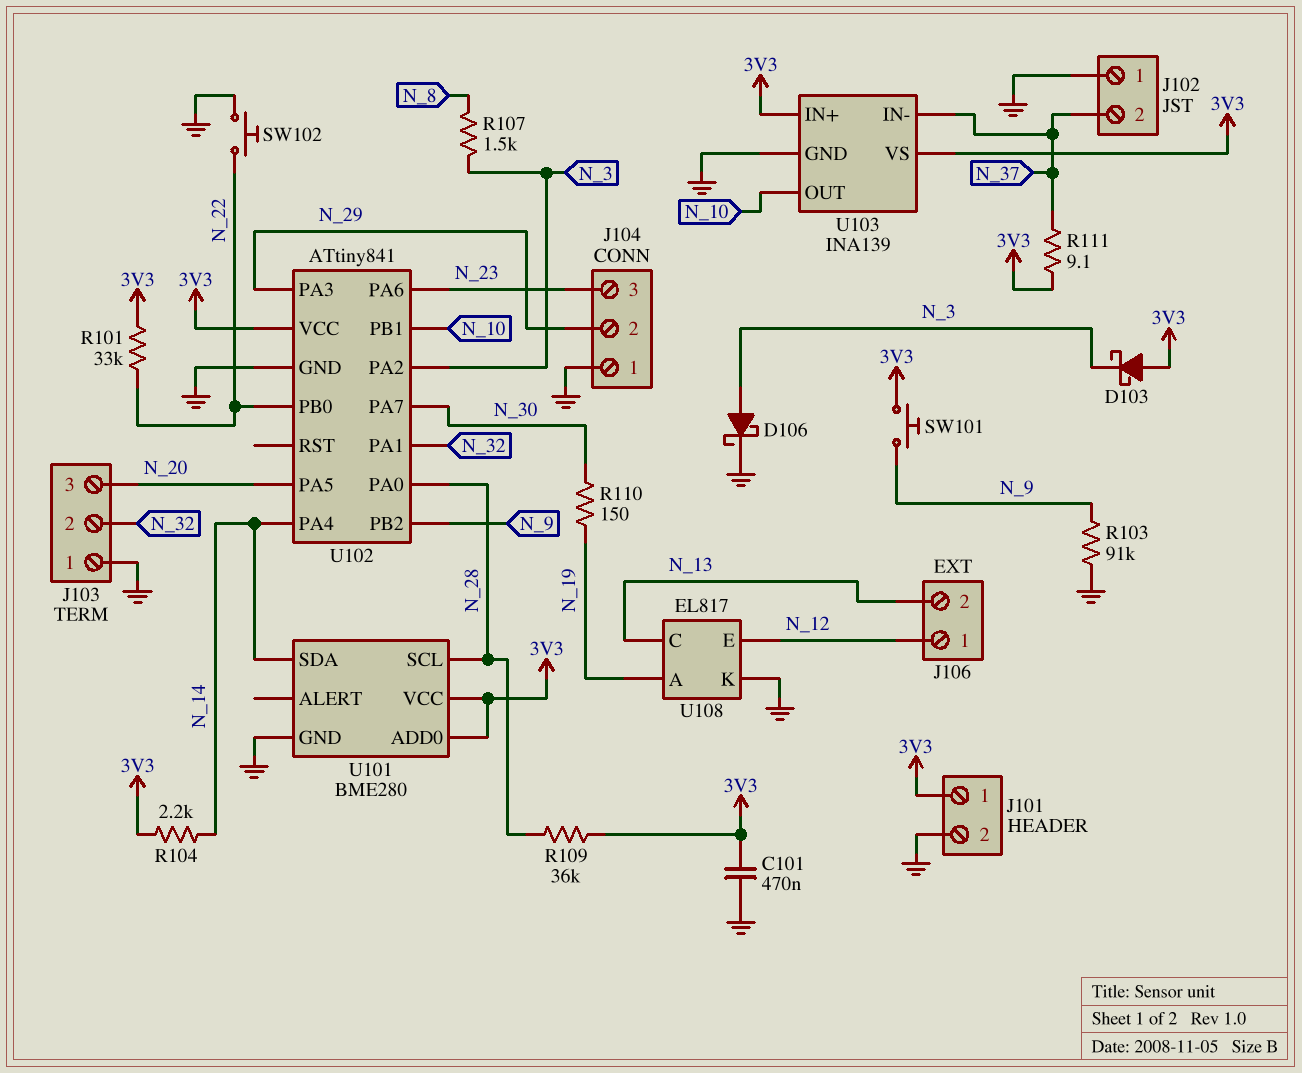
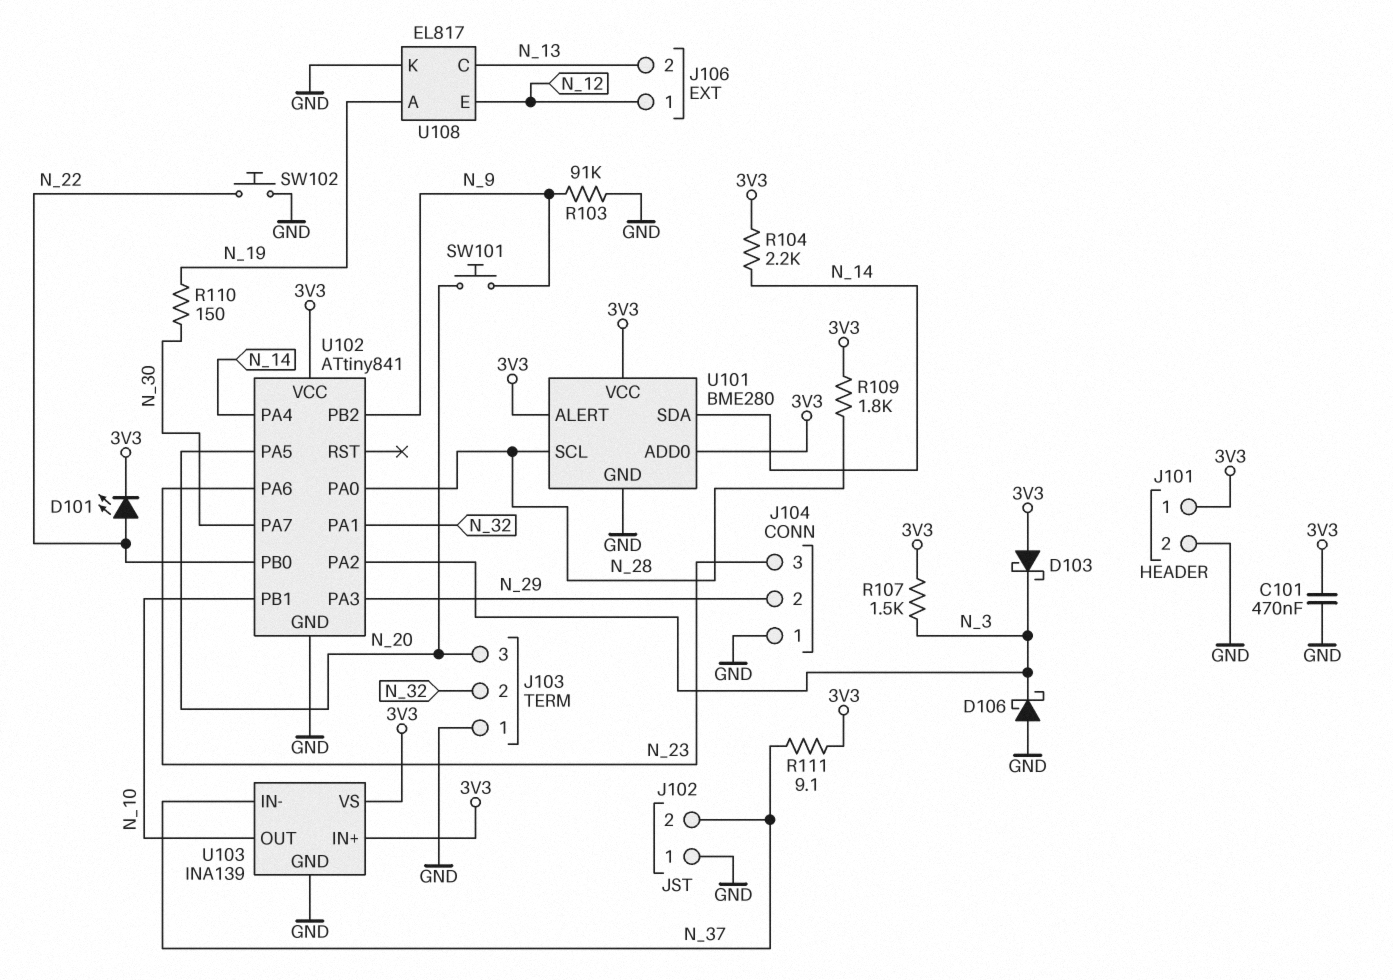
D101: none -> LED (A N_22, K 3V3)
D106: schottky (A N_3, K GND) -> schottky (A GND, K N_3)
R101: 33k (3V3, N_22) -> none
R107: 1.5k (N_3, N_8) -> 1.5k (3V3, N_3)
R109: 36k (3V3, N_28) -> 1.8k (3V3, N_28)
SW101: button (3V3, N_9) -> button (N_9, N_20)
U101 pin ALERT: none -> 3V3

